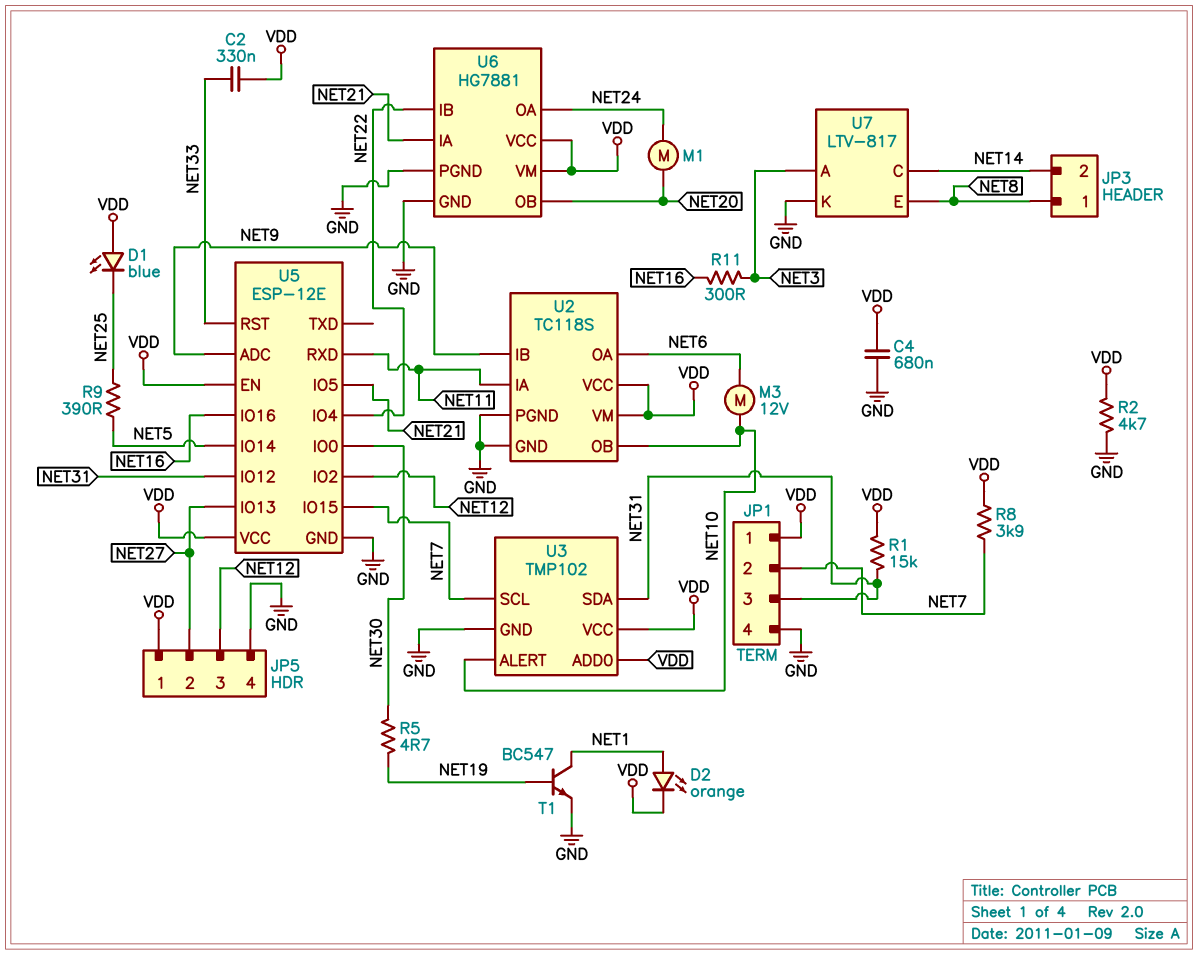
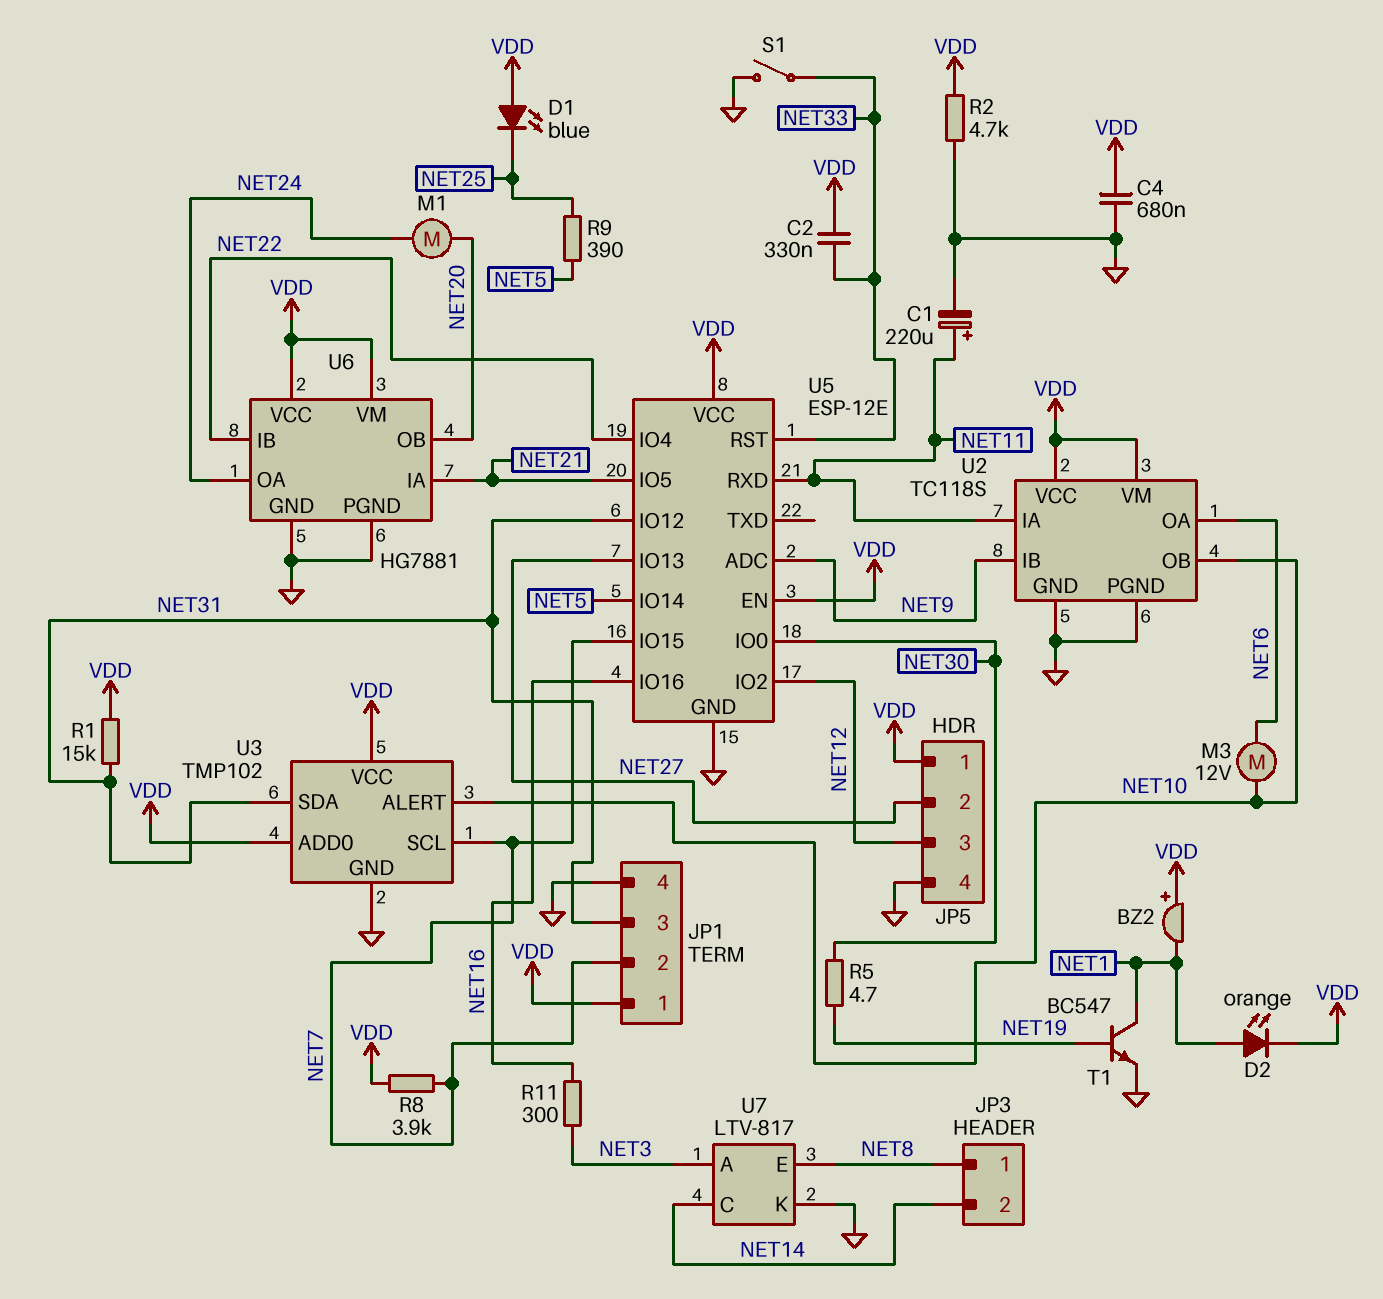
BZ2: none -> buzzer (plus VDD, minus NET1)
C1: none -> 220uF (plus NET11, minus GND)
S1: none -> switch (GND, NET33)

